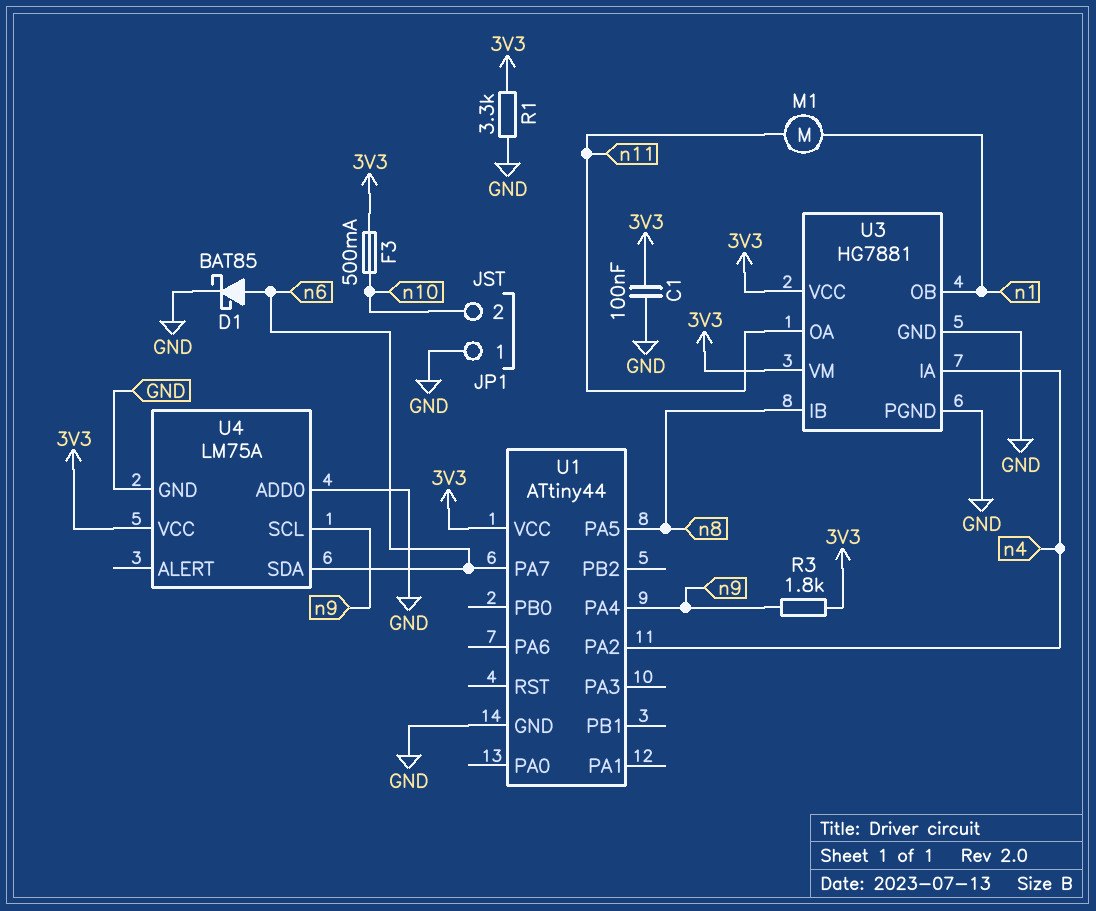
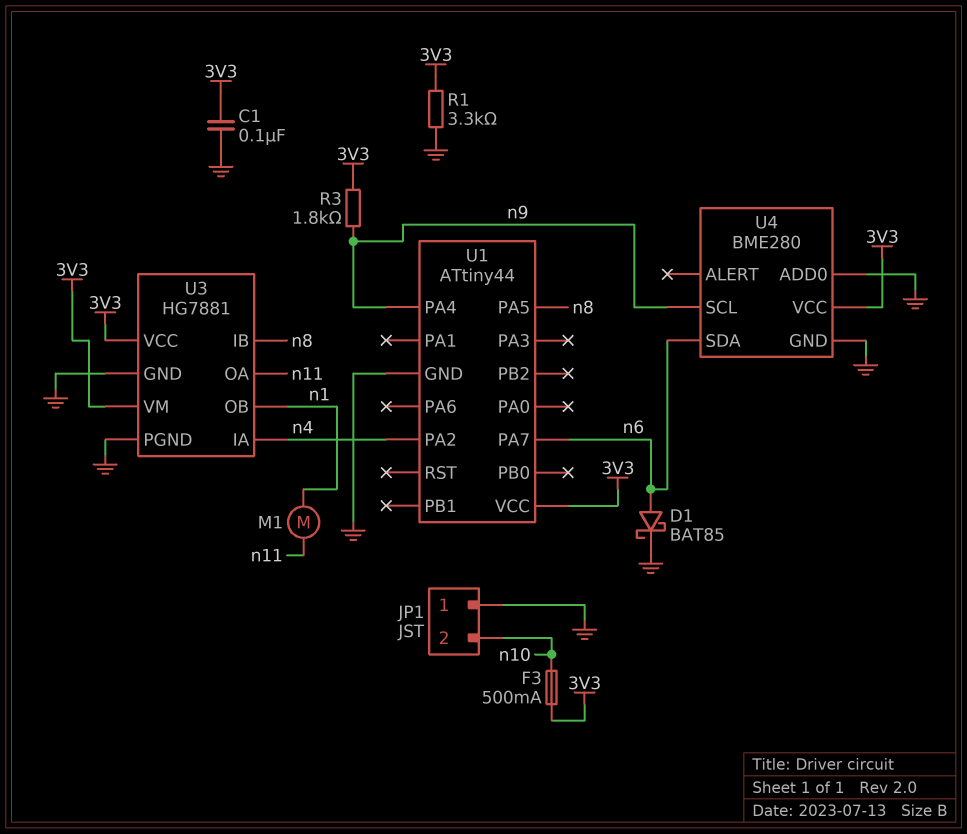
U4: LM75A -> BME280

